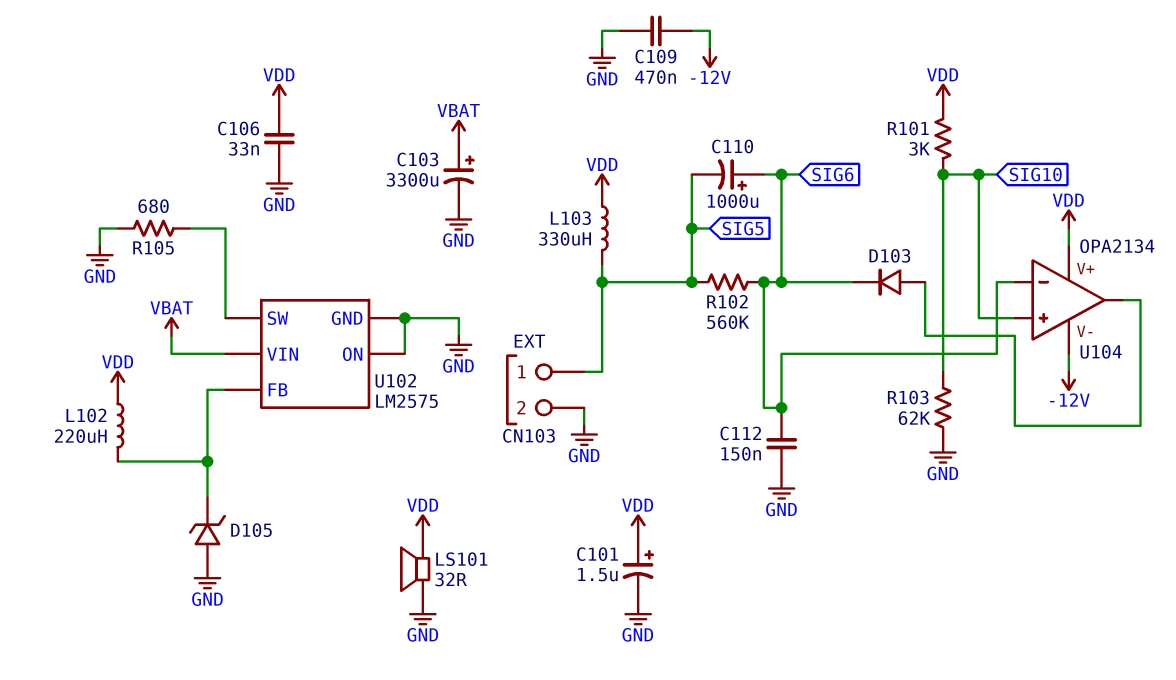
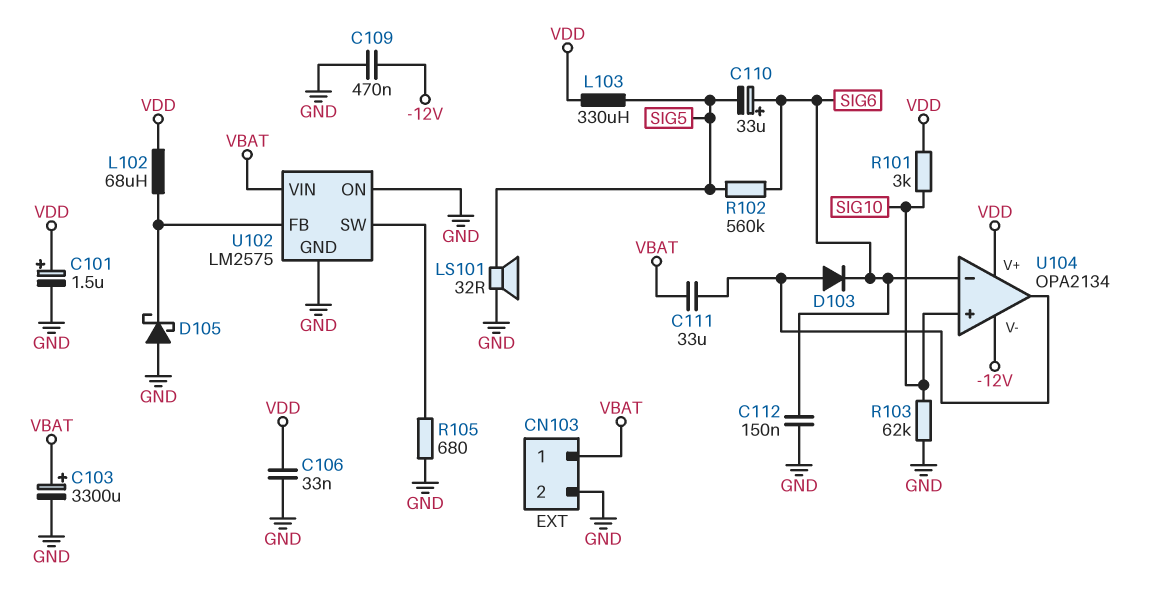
C110: 1000uF (plus SIG6, minus SIG5) -> 33uF (plus SIG6, minus SIG5)
C111: none -> 33uF (U104/out, VBAT)
CN103 pin 1: SIG5 -> VBAT
D105: zener (A GND, K U102/FB) -> schottky (A GND, K U102/FB)
L102: 220uH (U102/FB, VDD) -> 68uH (U102/FB, VDD)
LS101: speaker 32R (GND, VDD) -> speaker 32R (GND, SIG5)

